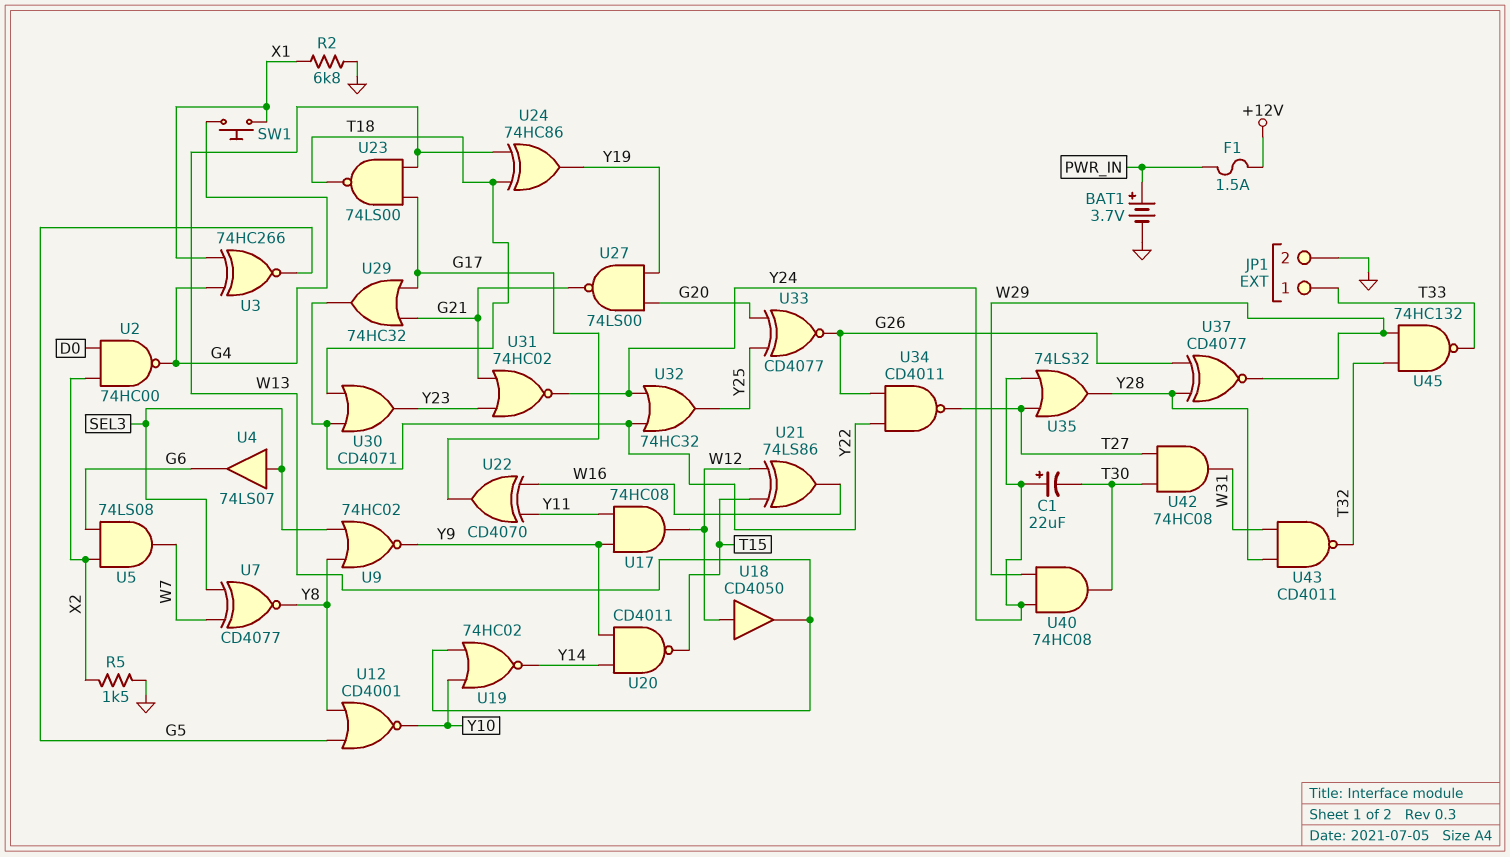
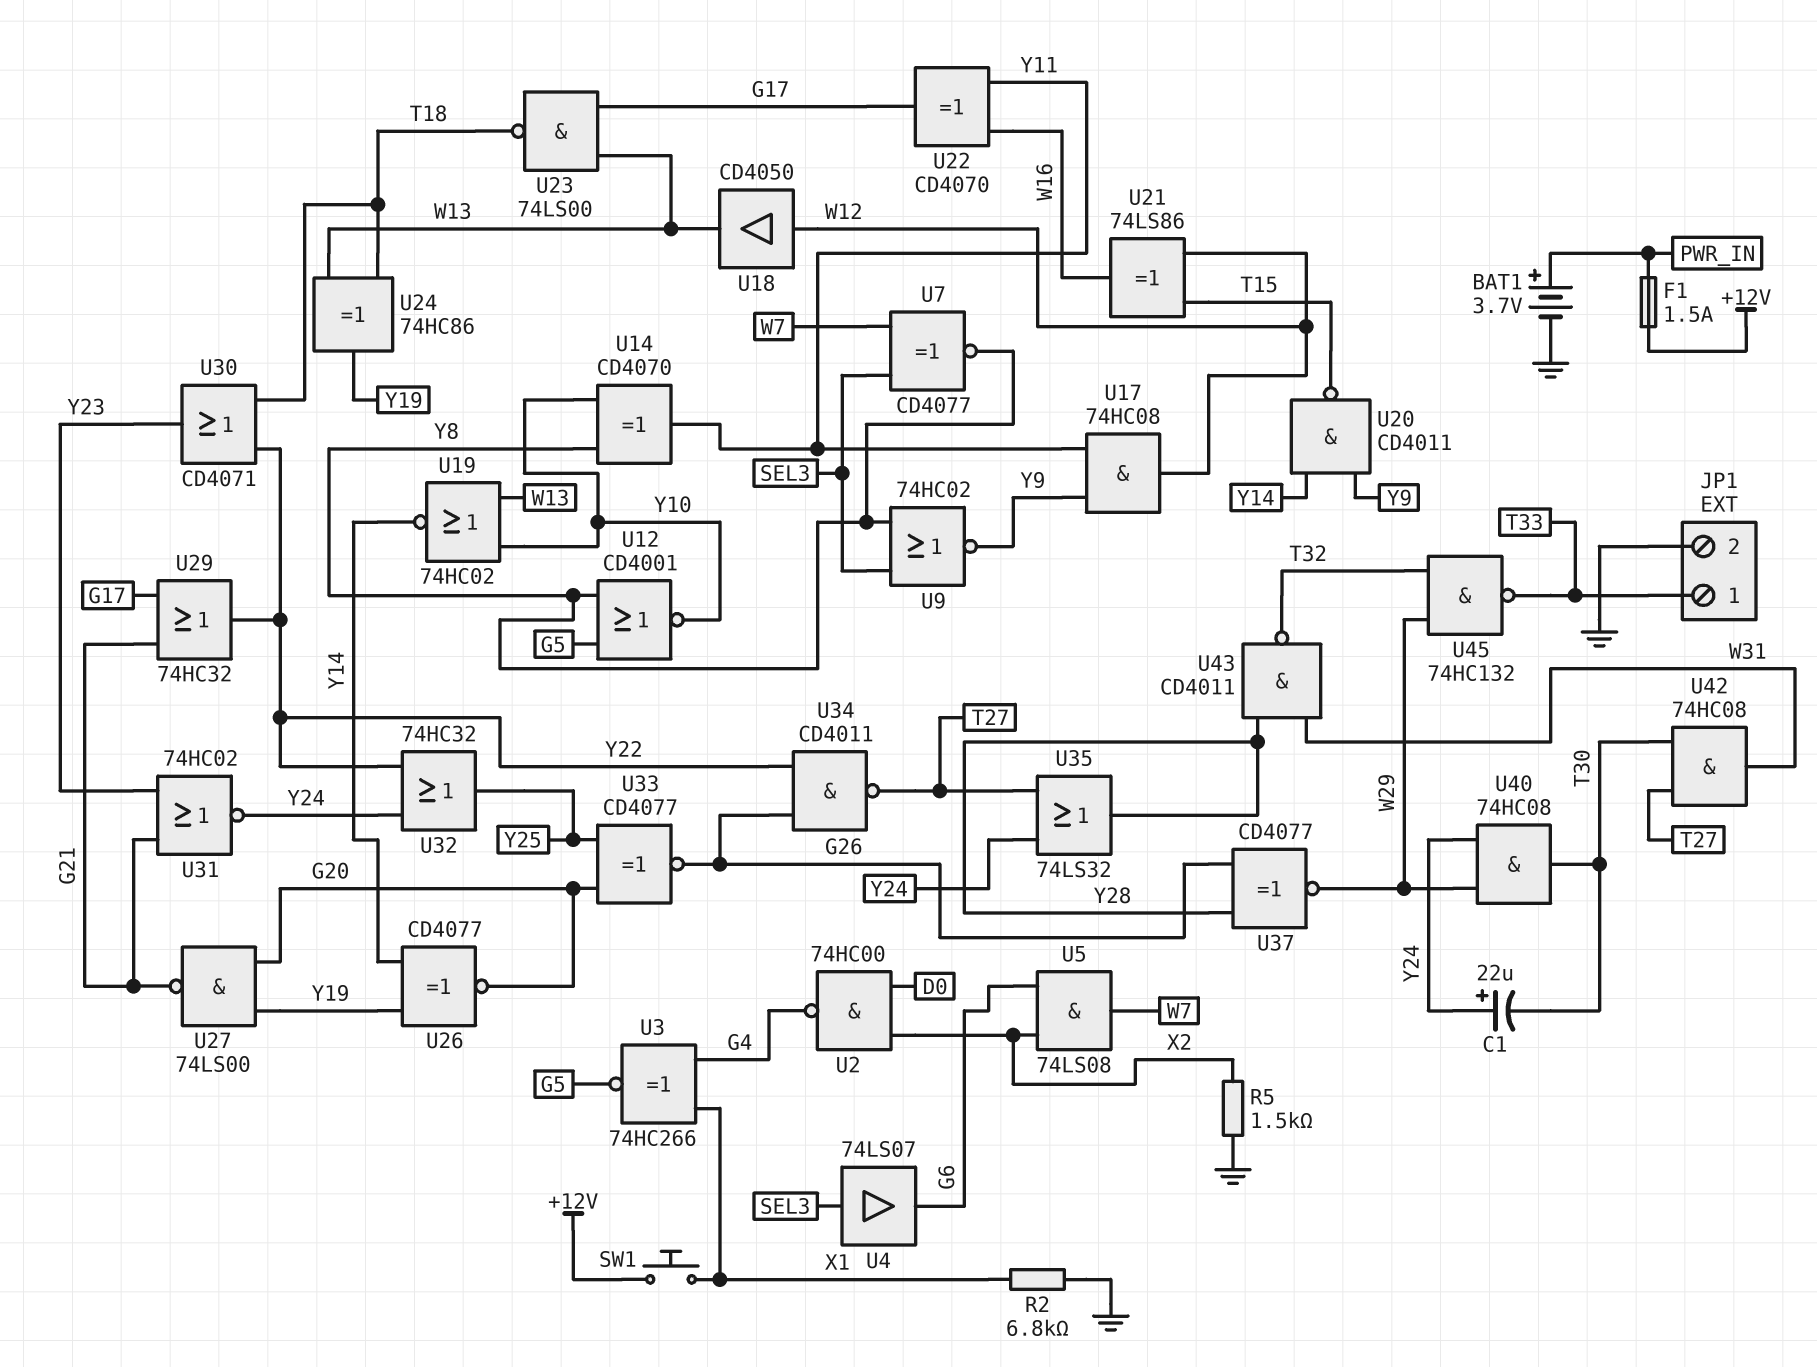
SW1: button (G4, X1) -> button (+12V, X1)
U14: none -> XOR CD4070 (in Y8, in Y10, out Y11)
U26: none -> XNOR CD4077 (in Y14, in Y19, out G20)

